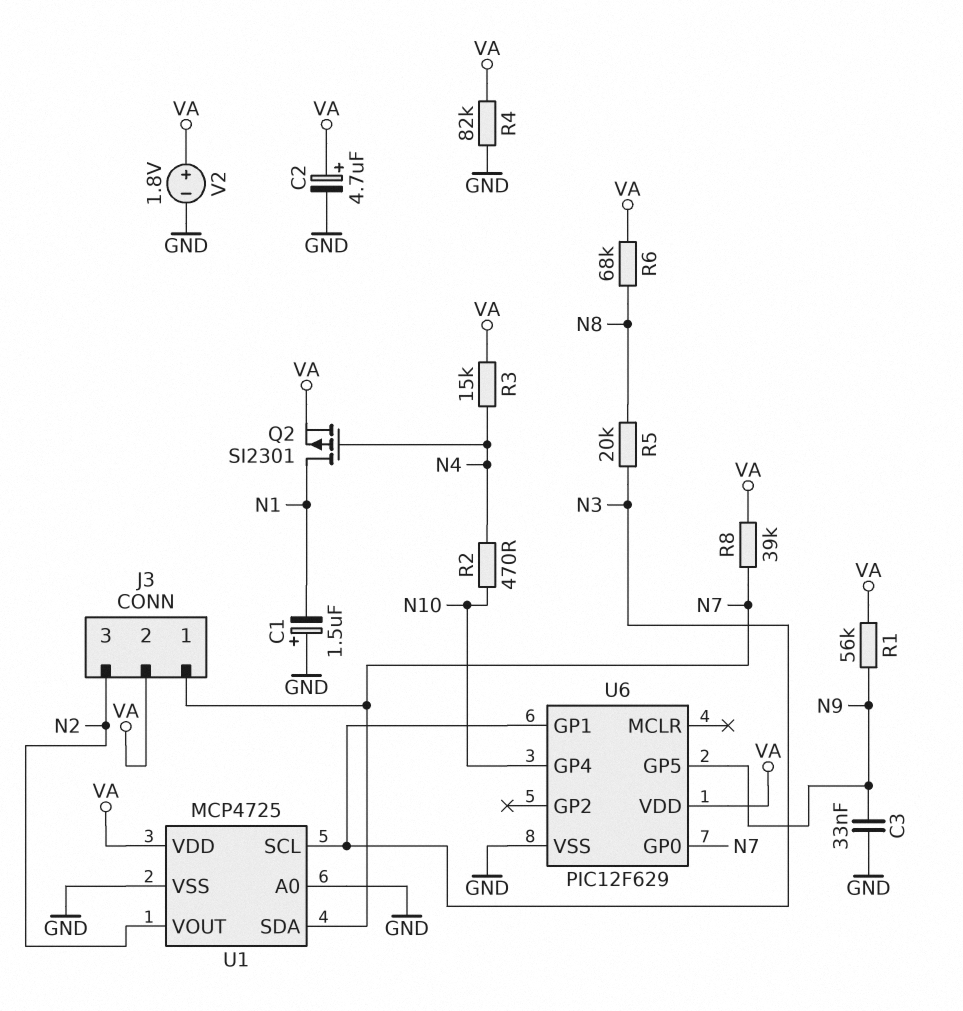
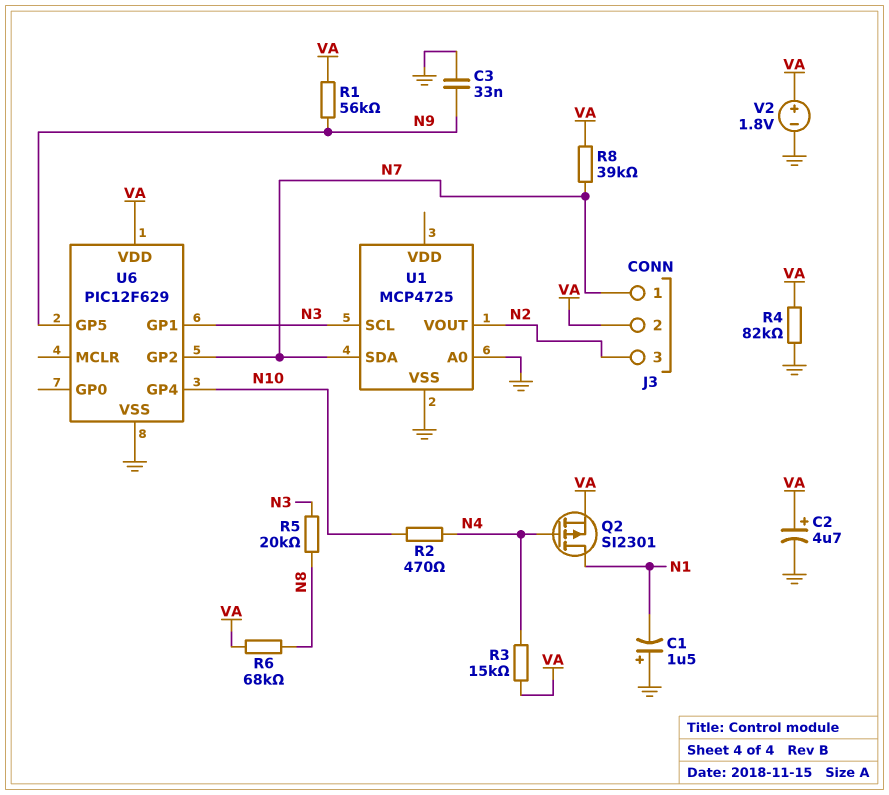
U1 pin VDD: VA -> none
U6 pin GP0: N7 -> none
U6 pin GP2: none -> N7

